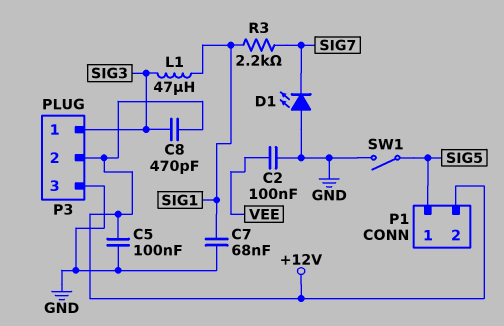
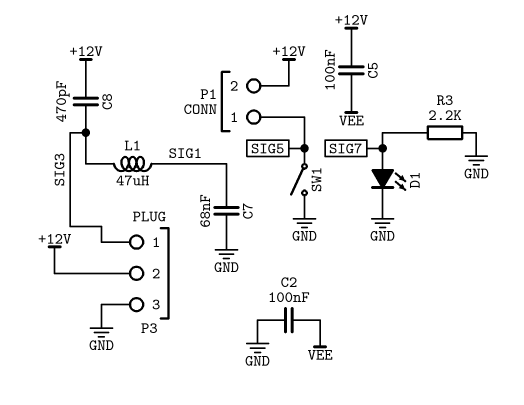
C5: 100nF (+12V, GND) -> 100nF (+12V, VEE)
D1: LED (A GND, K SIG7) -> LED (A SIG7, K GND)
R3: 2.2k (SIG1, SIG7) -> 2.2k (GND, SIG7)

